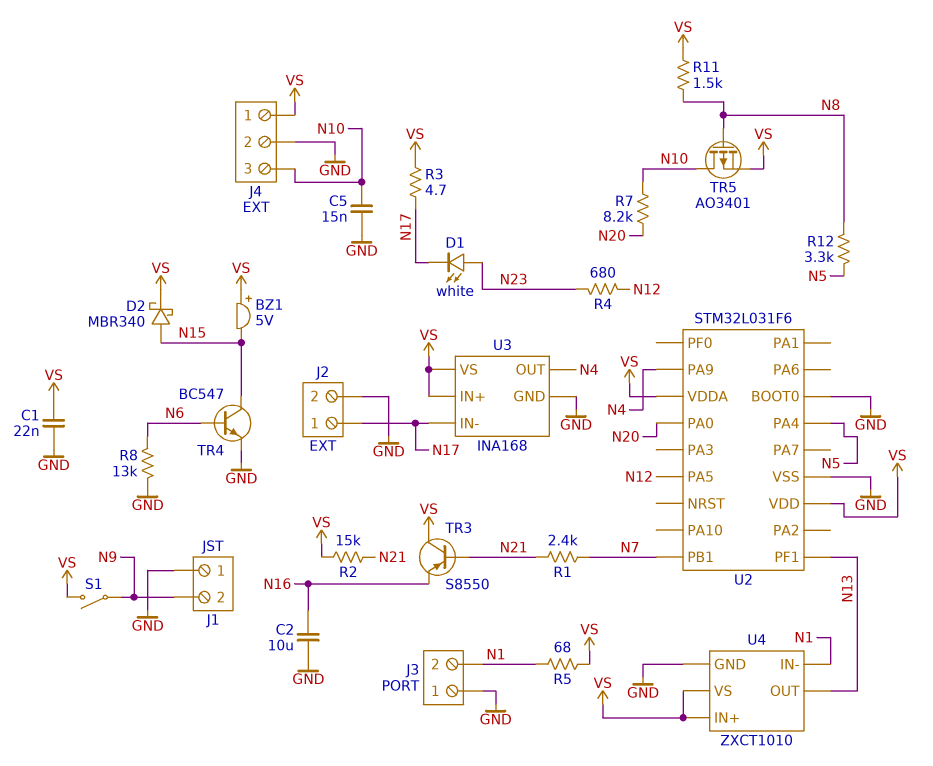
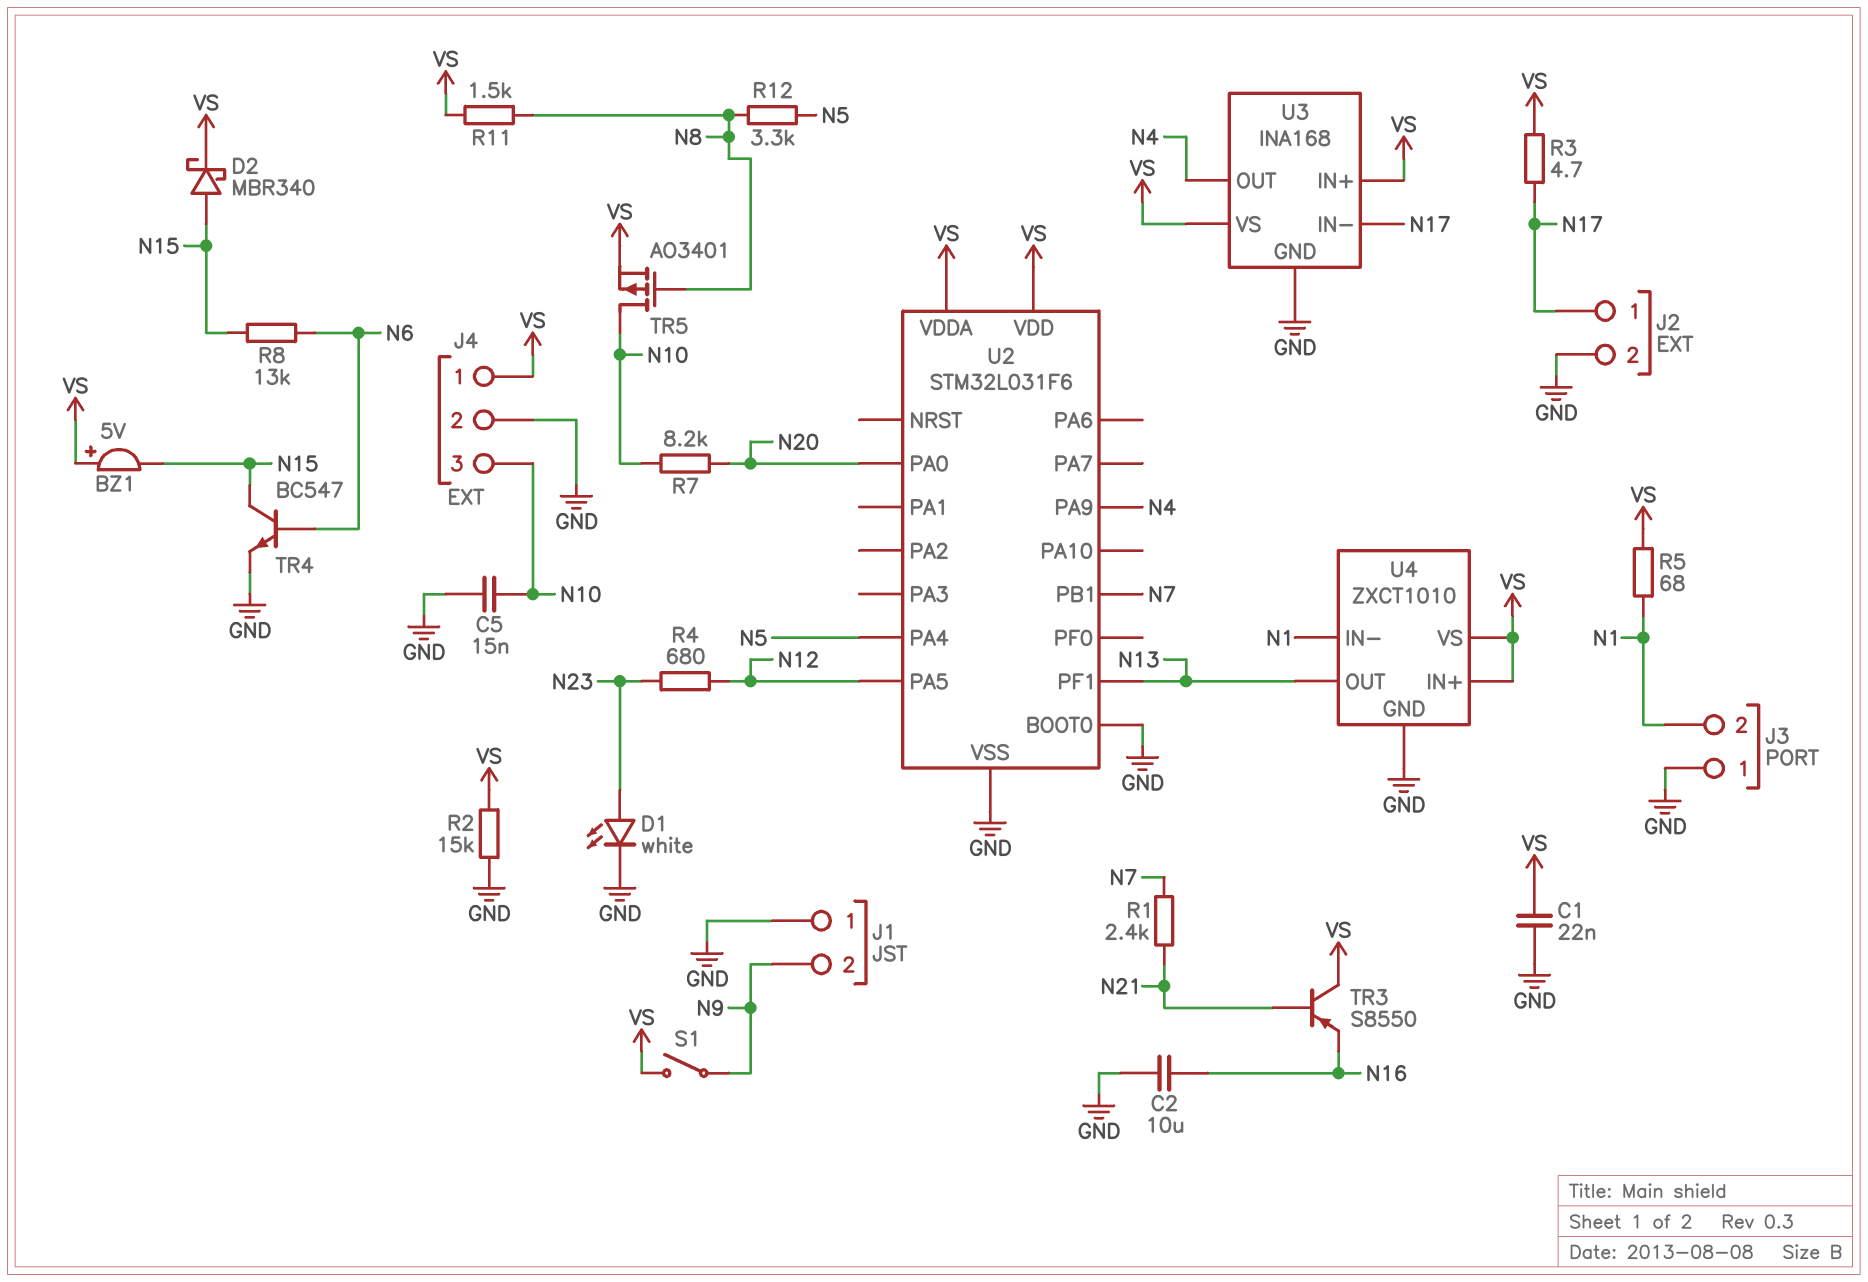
D1: LED white (A N23, K N17) -> LED white (A N23, K GND)
R2: 15k (N21, VS) -> 15k (GND, VS)
R8: 13k (GND, N6) -> 13k (N6, N15)

